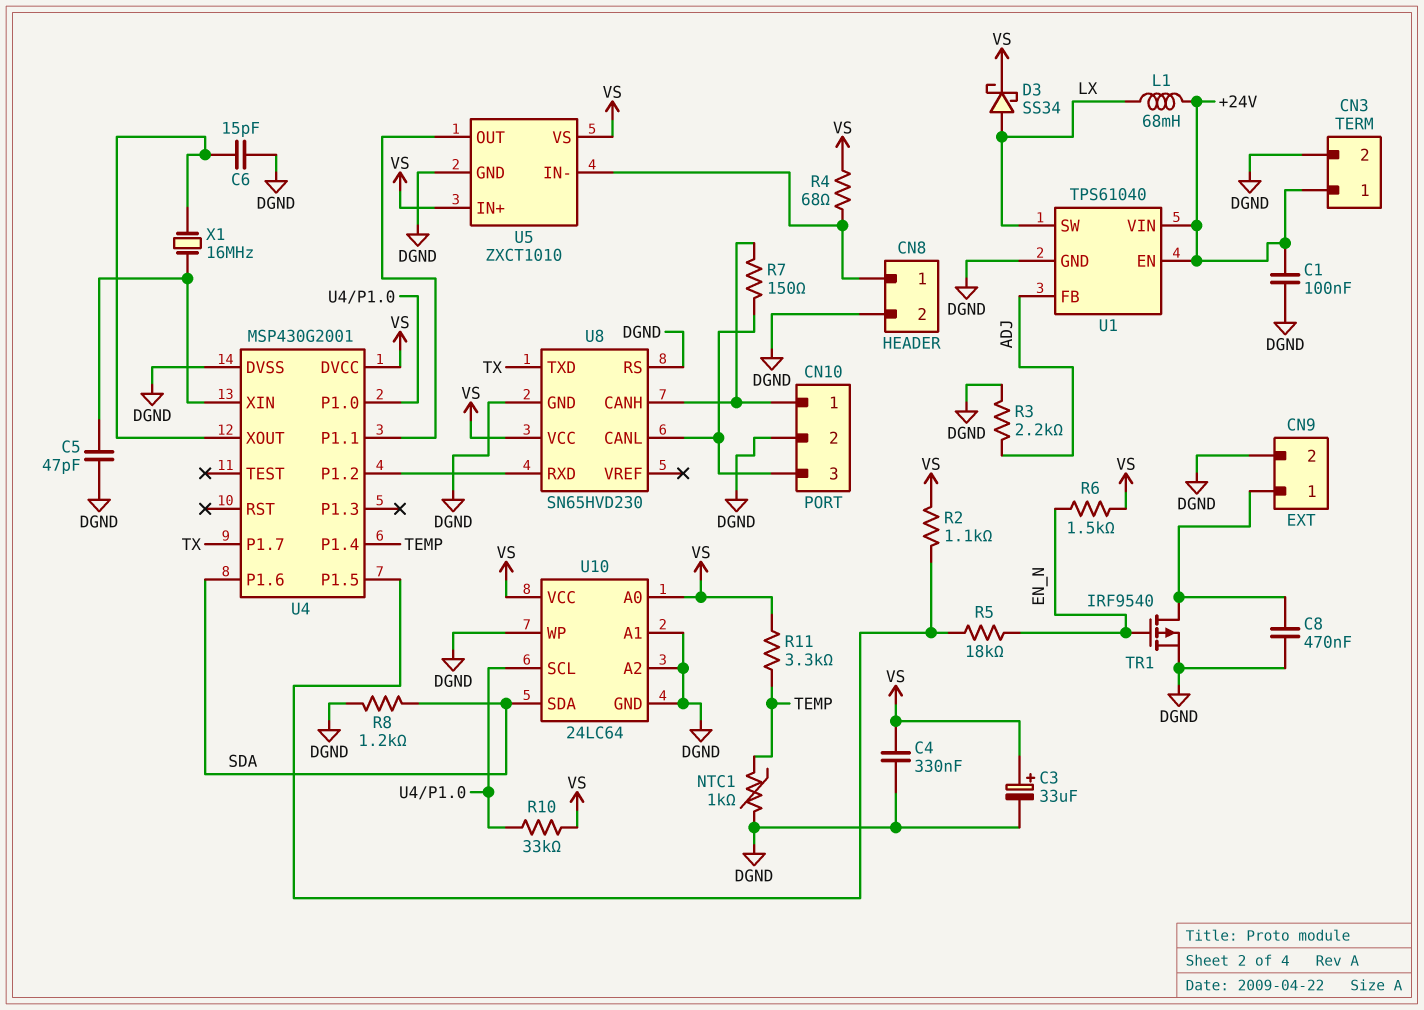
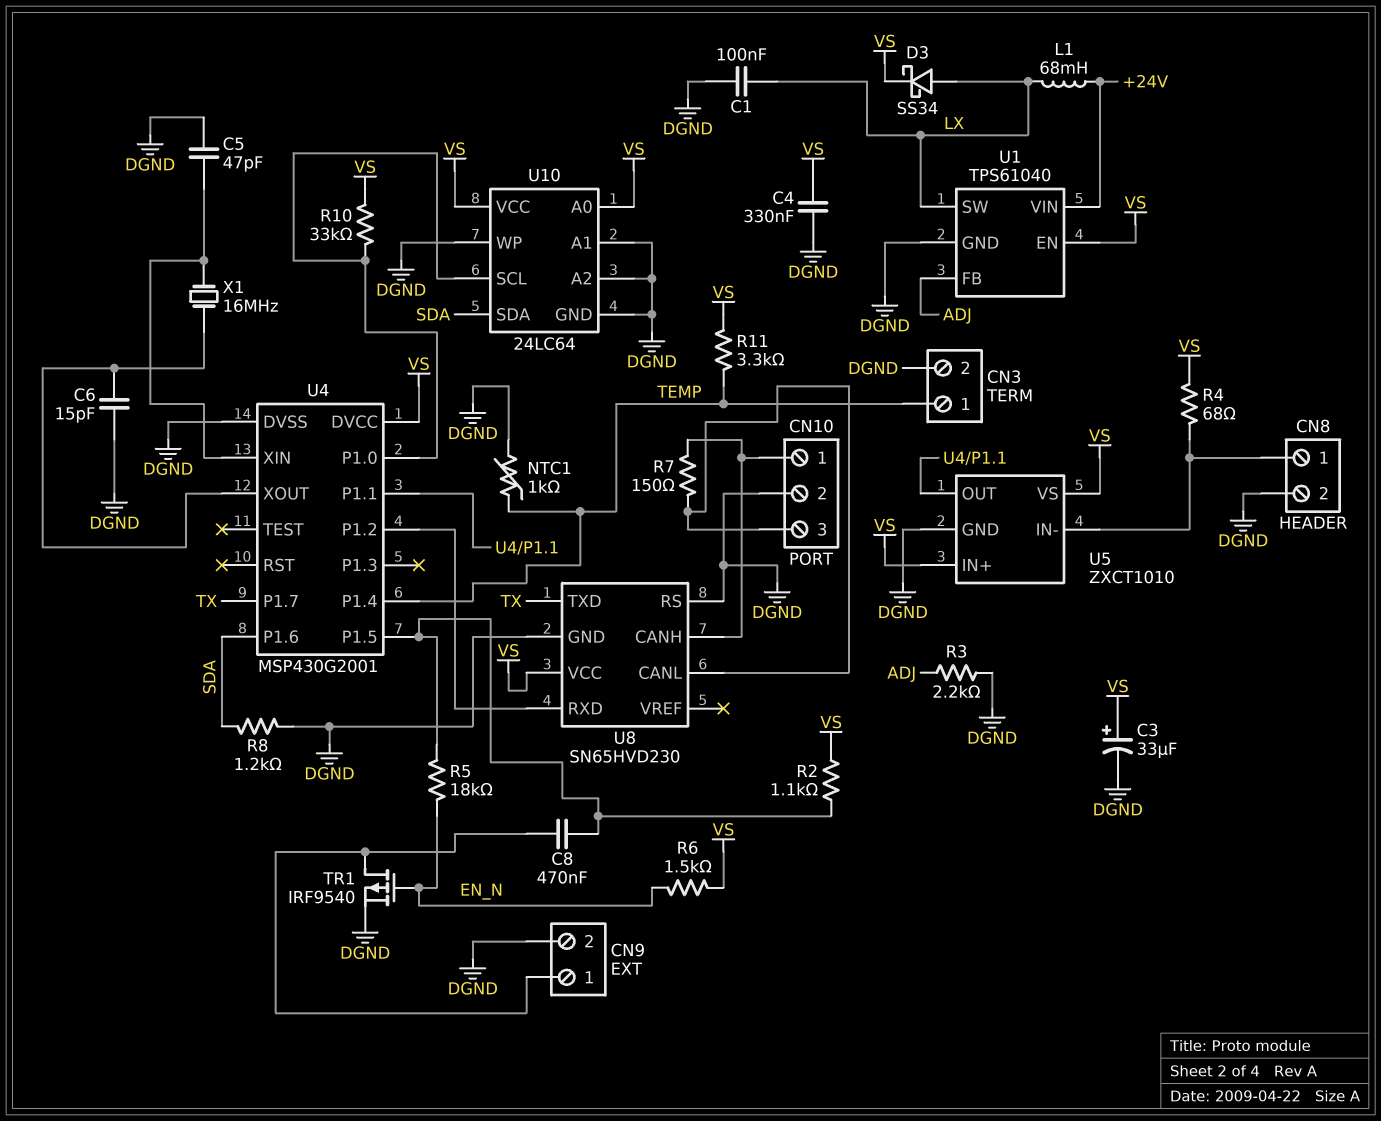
C1: 100nF (+24V, DGND) -> 100nF (DGND, LX)
C8: 470nF (CN9/1, DGND) -> 470nF (CN9/1, U4/P1.5)
CN3 pin 1: +24V -> TEMP
U1 pin EN: +24V -> VS

